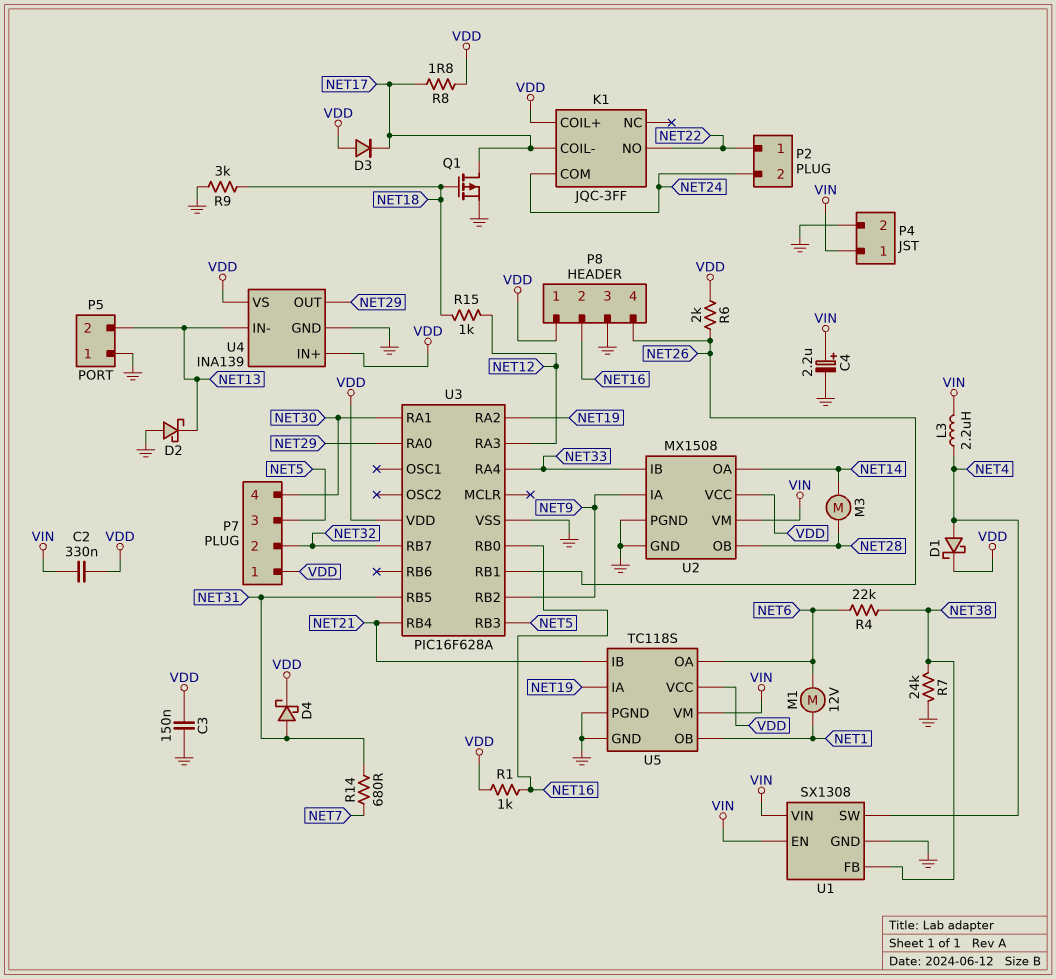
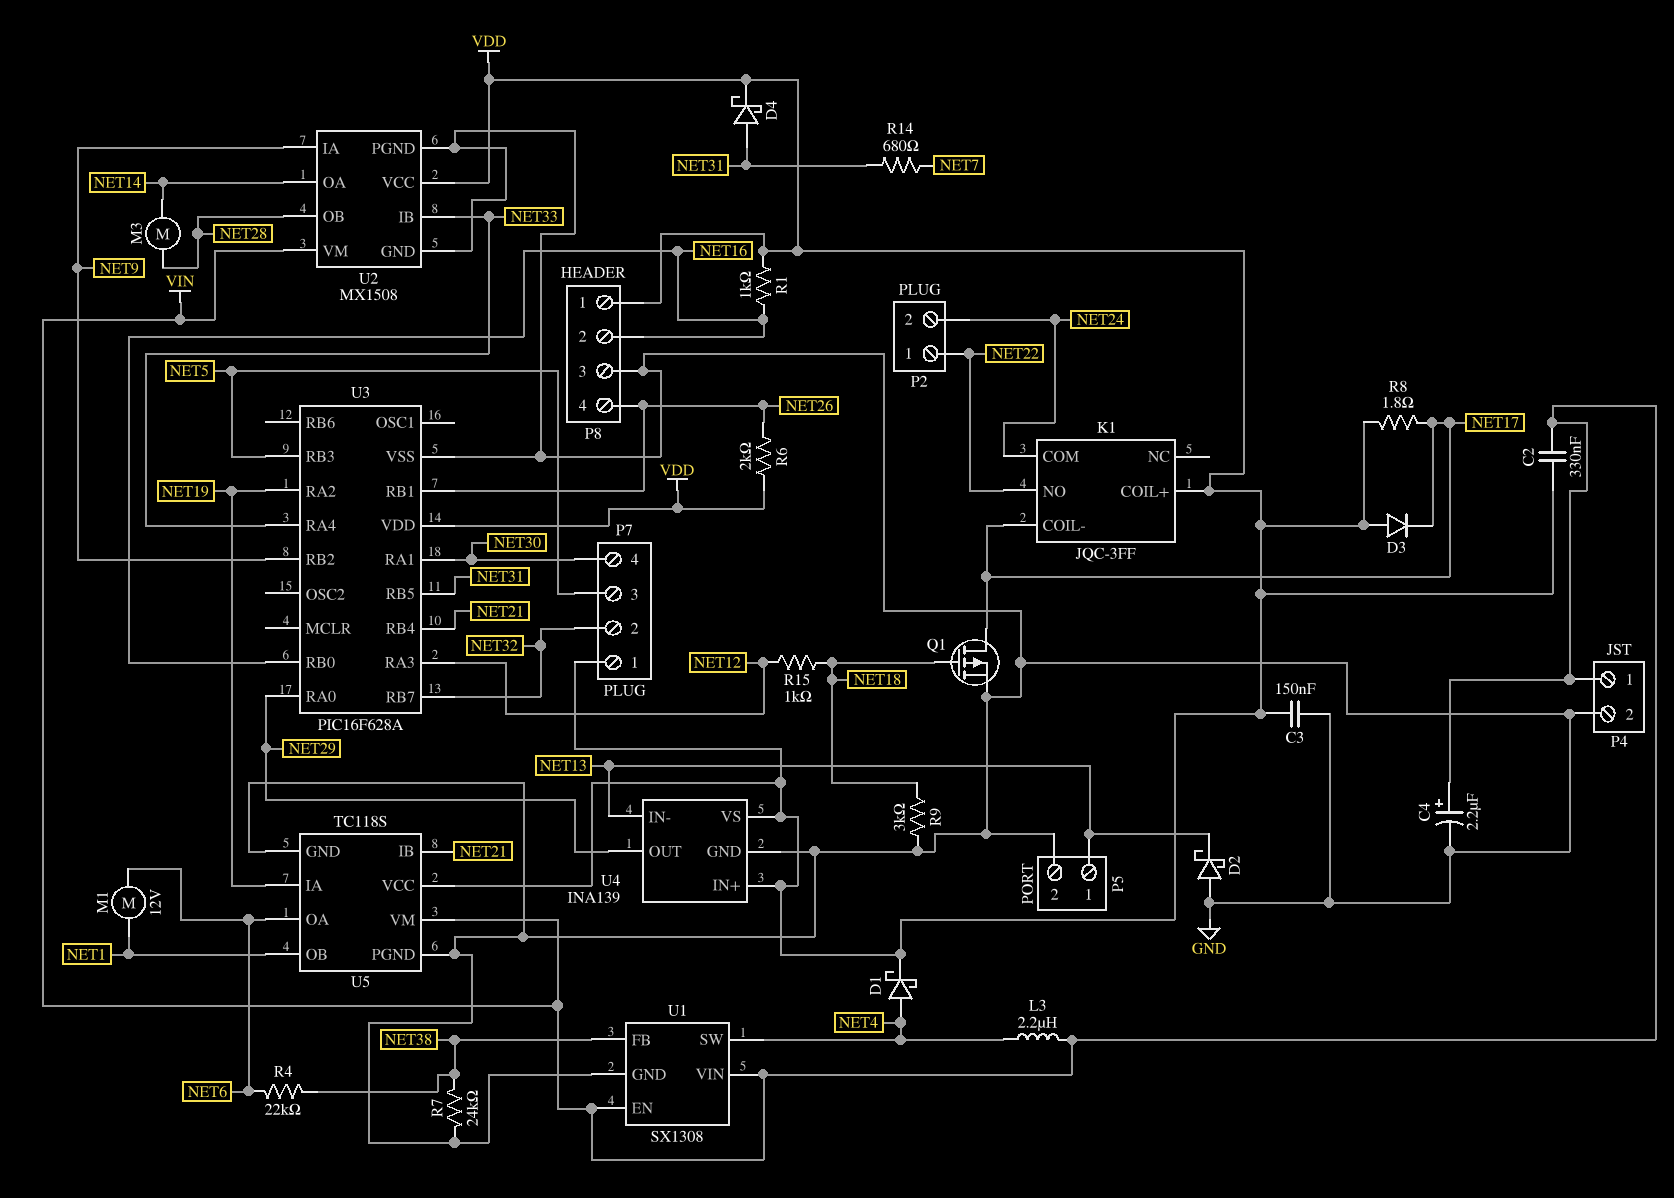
P5 pin 1: GND -> NET13
P5 pin 2: NET13 -> GND

